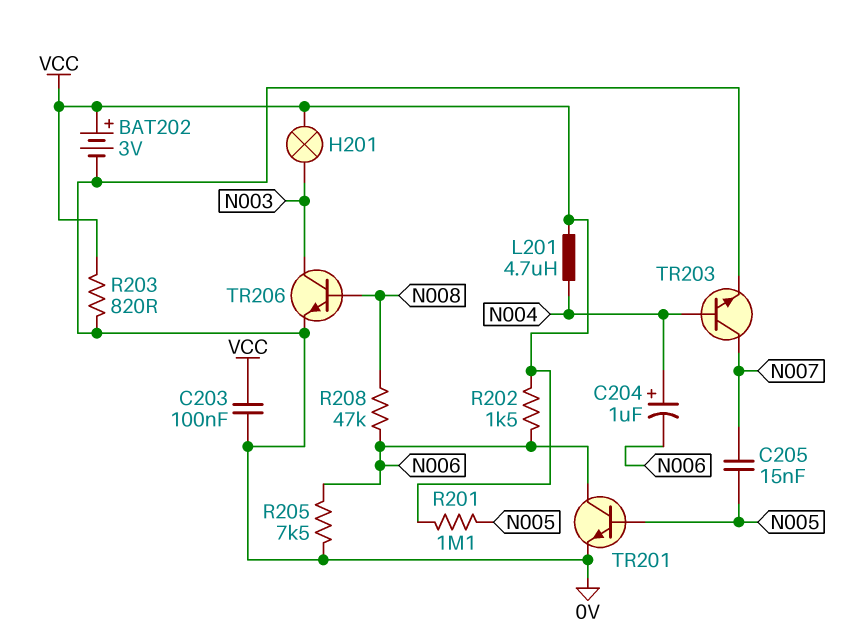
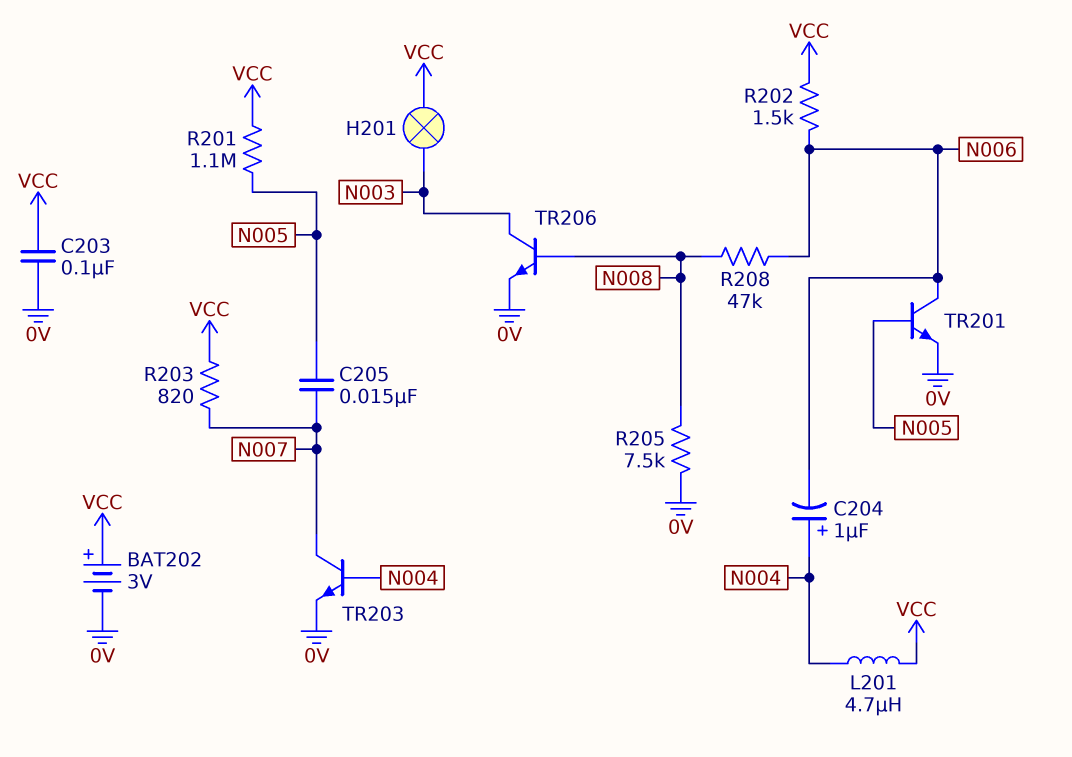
R203: 820 (0V, VCC) -> 820 (N007, VCC)
R205: 7.5k (0V, N006) -> 7.5k (0V, N008)

